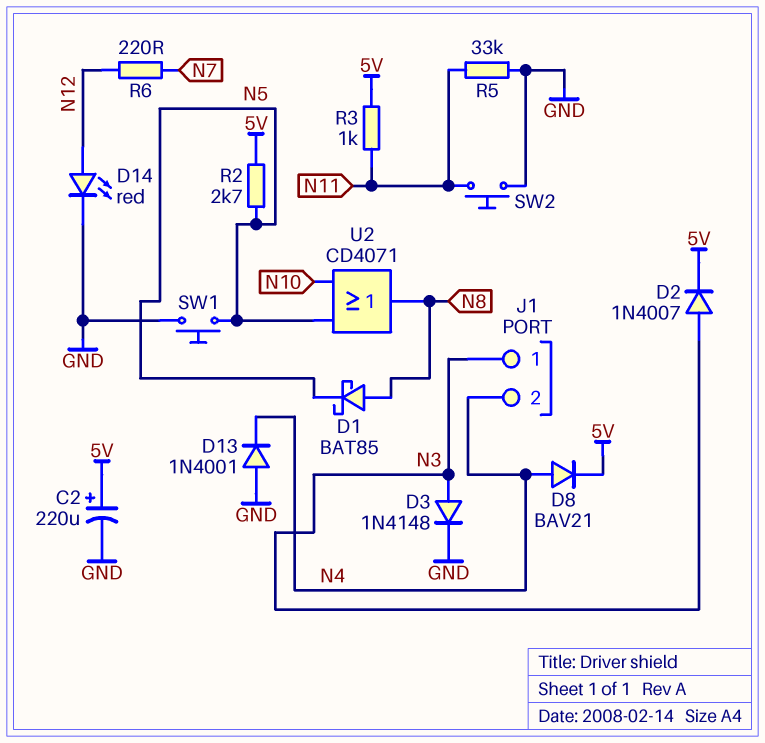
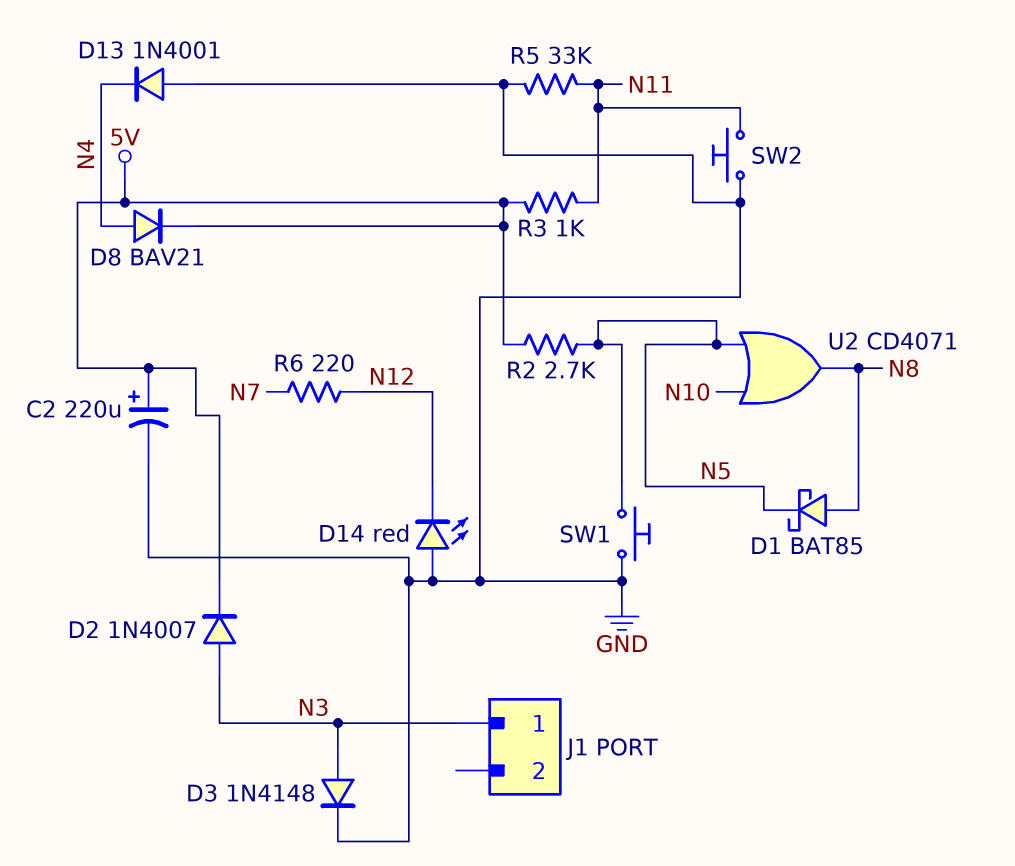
D14: LED red (A N12, K GND) -> LED red (A GND, K N12)
J1 pin 2: N4 -> none

